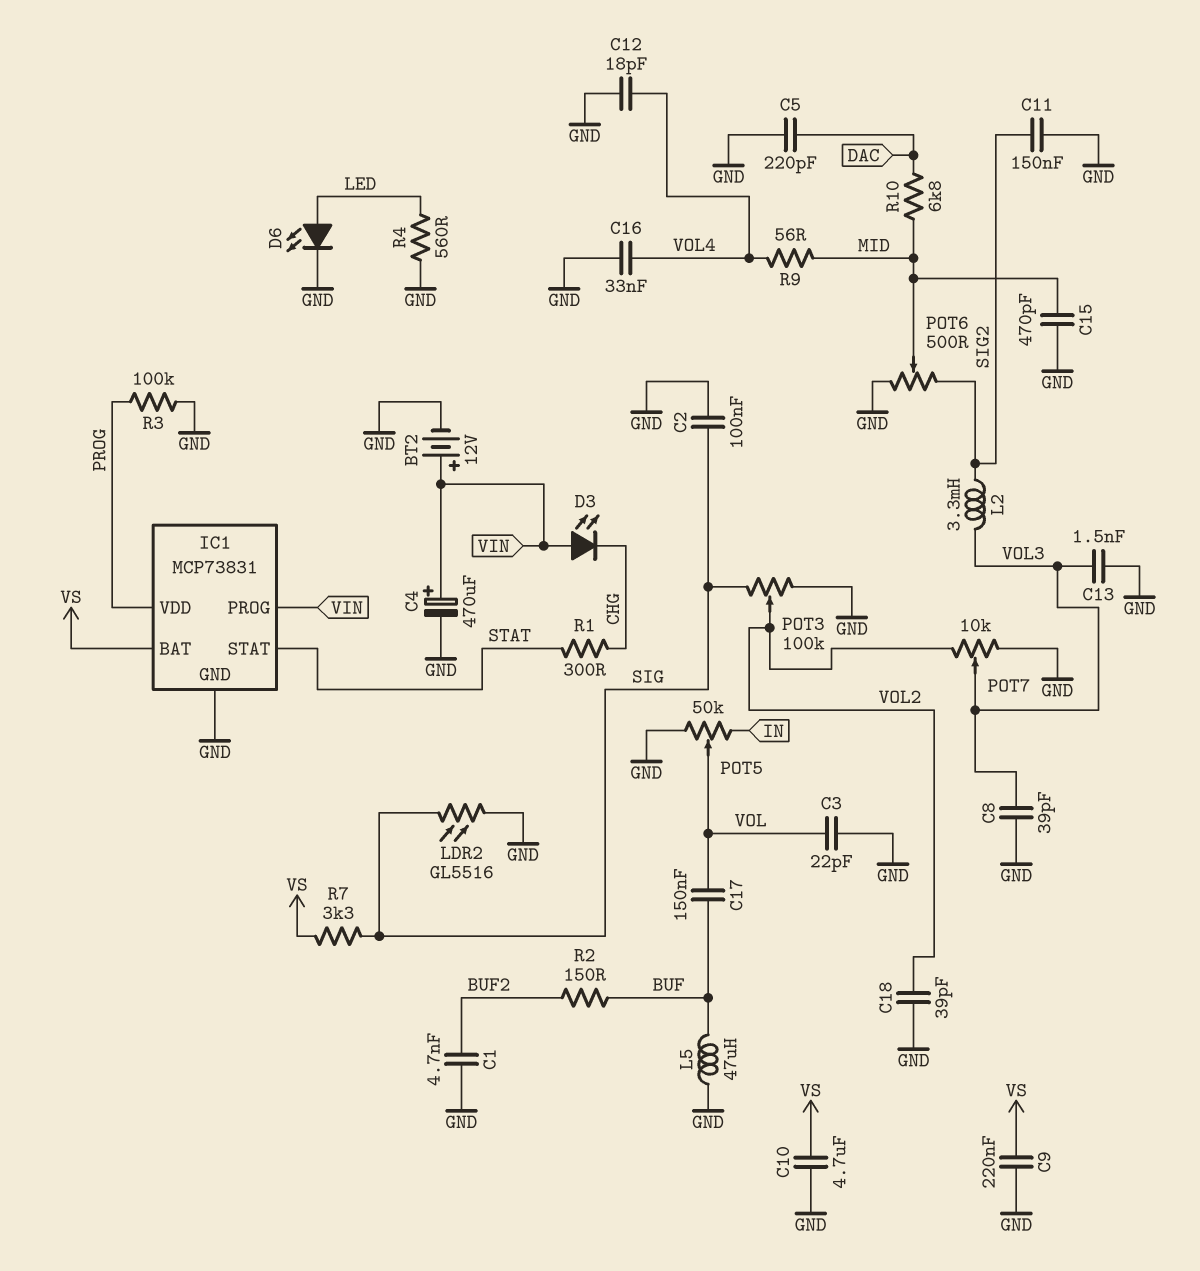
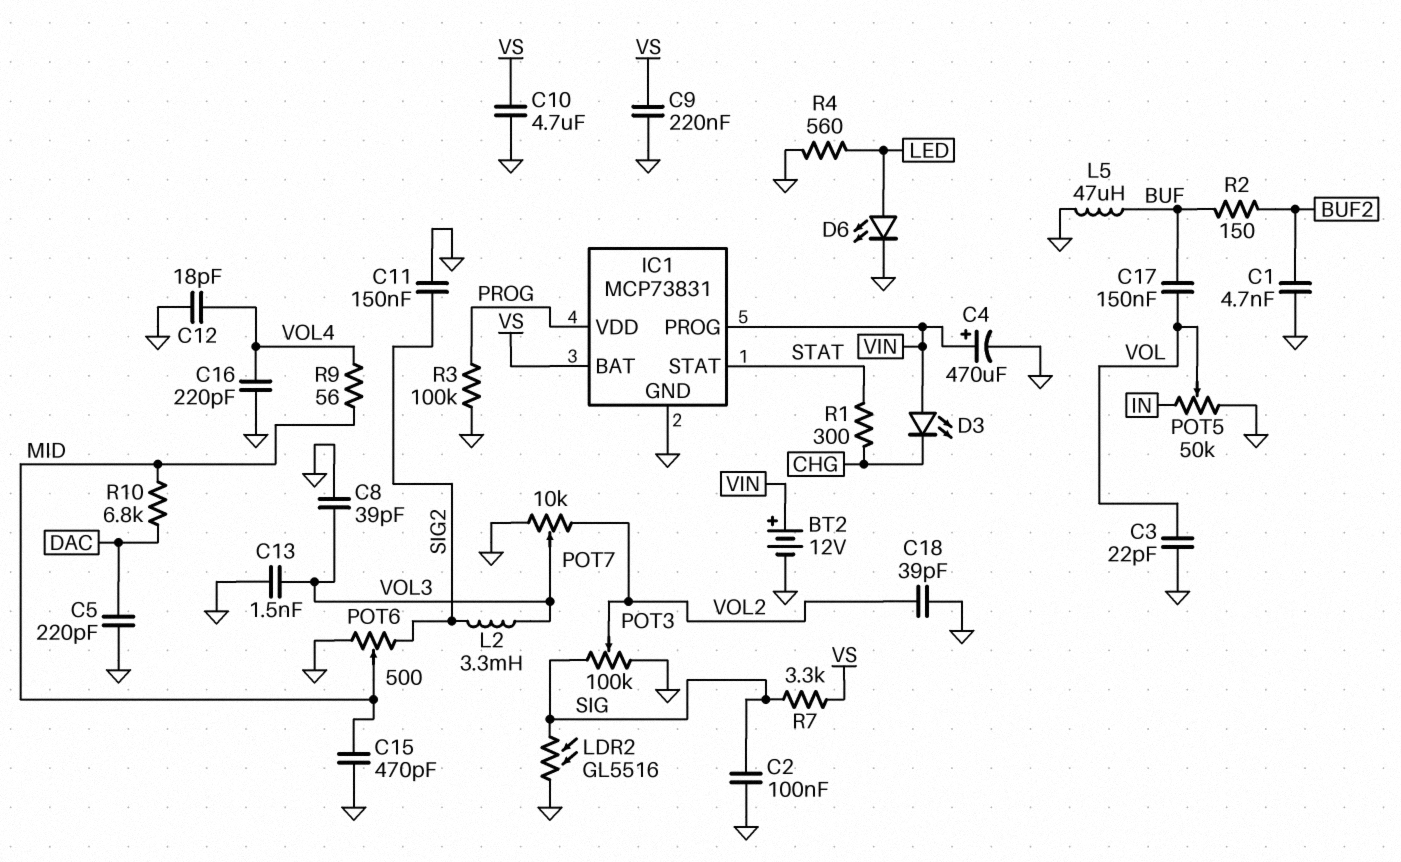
C16: 33nF (GND, VOL4) -> 220pF (GND, VOL4)

